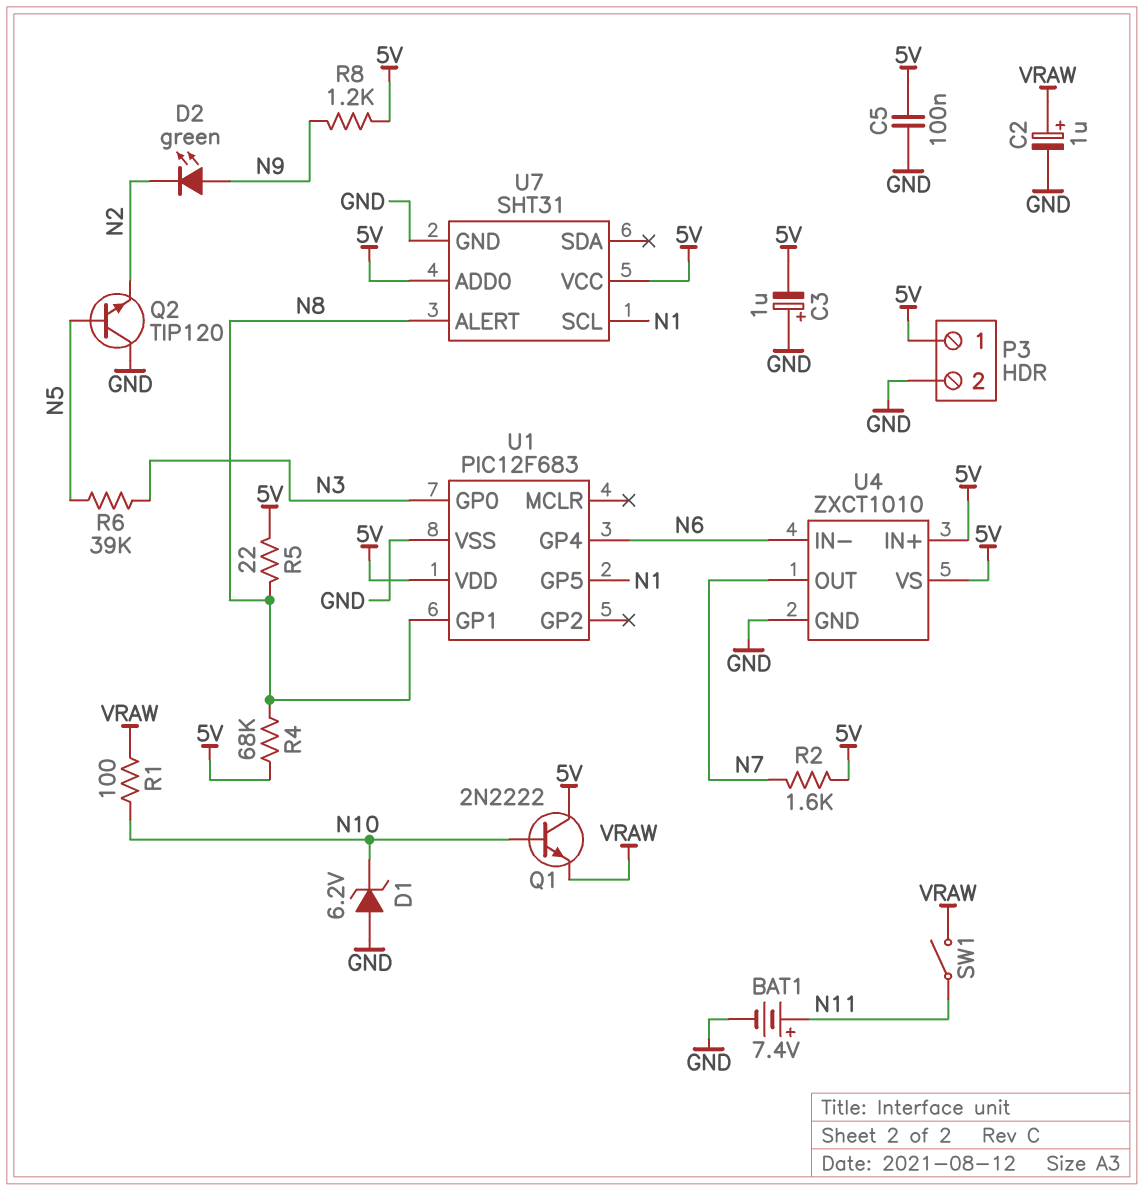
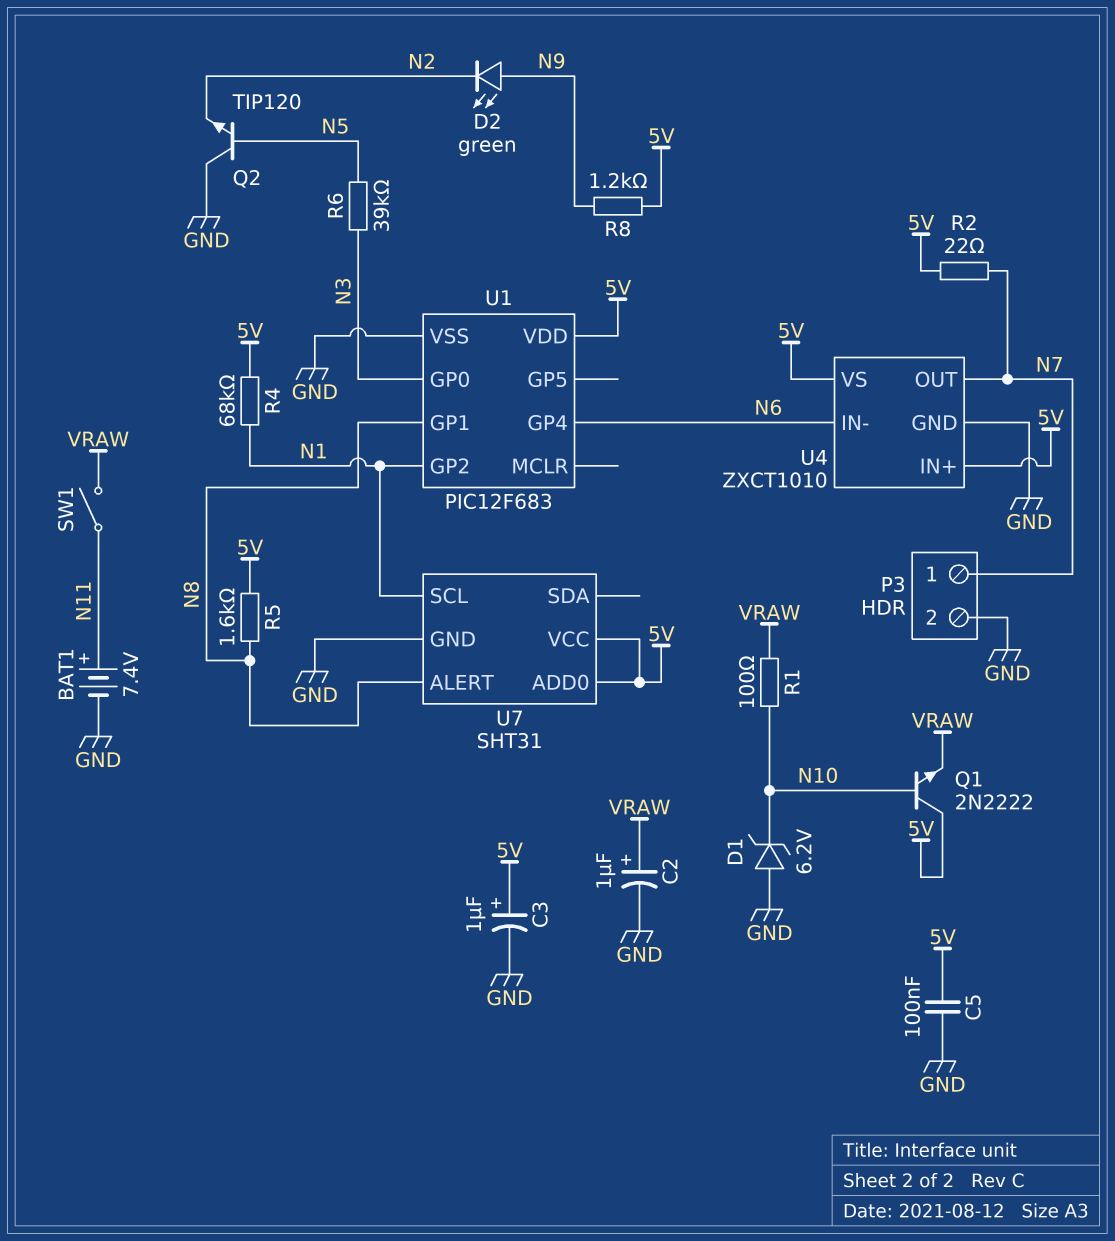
C3: 1uF (plus GND, minus 5V) -> 1uF (plus 5V, minus GND)
P3 pin 1: 5V -> N7
R2: 1.6k (5V, N7) -> 22 (5V, N7)
R4: 68k (5V, N8) -> 68k (5V, N1)
R5: 22 (5V, N8) -> 1.6k (5V, N8)
U1 pin GP2: none -> N1
U1 pin GP5: N1 -> none

